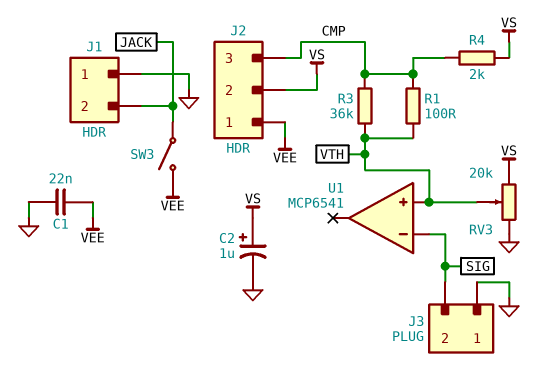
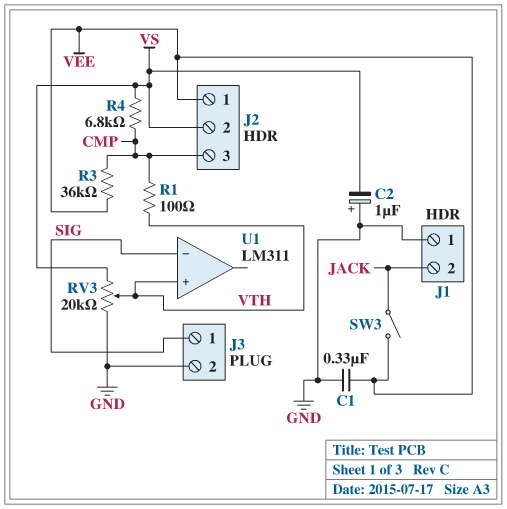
C1: 22nF (GND, VEE) -> 330nF (GND, VEE)
C2: 1uF (plus VS, minus GND) -> 1uF (plus GND, minus VS)
J3 pin 1: GND -> SIG
J3 pin 2: SIG -> GND
R3: 36k (CMP, VTH) -> 36k (CMP, VEE)
R4: 2k (CMP, VS) -> 6.8k (CMP, VS)
U1: MCP6541 -> LM311

